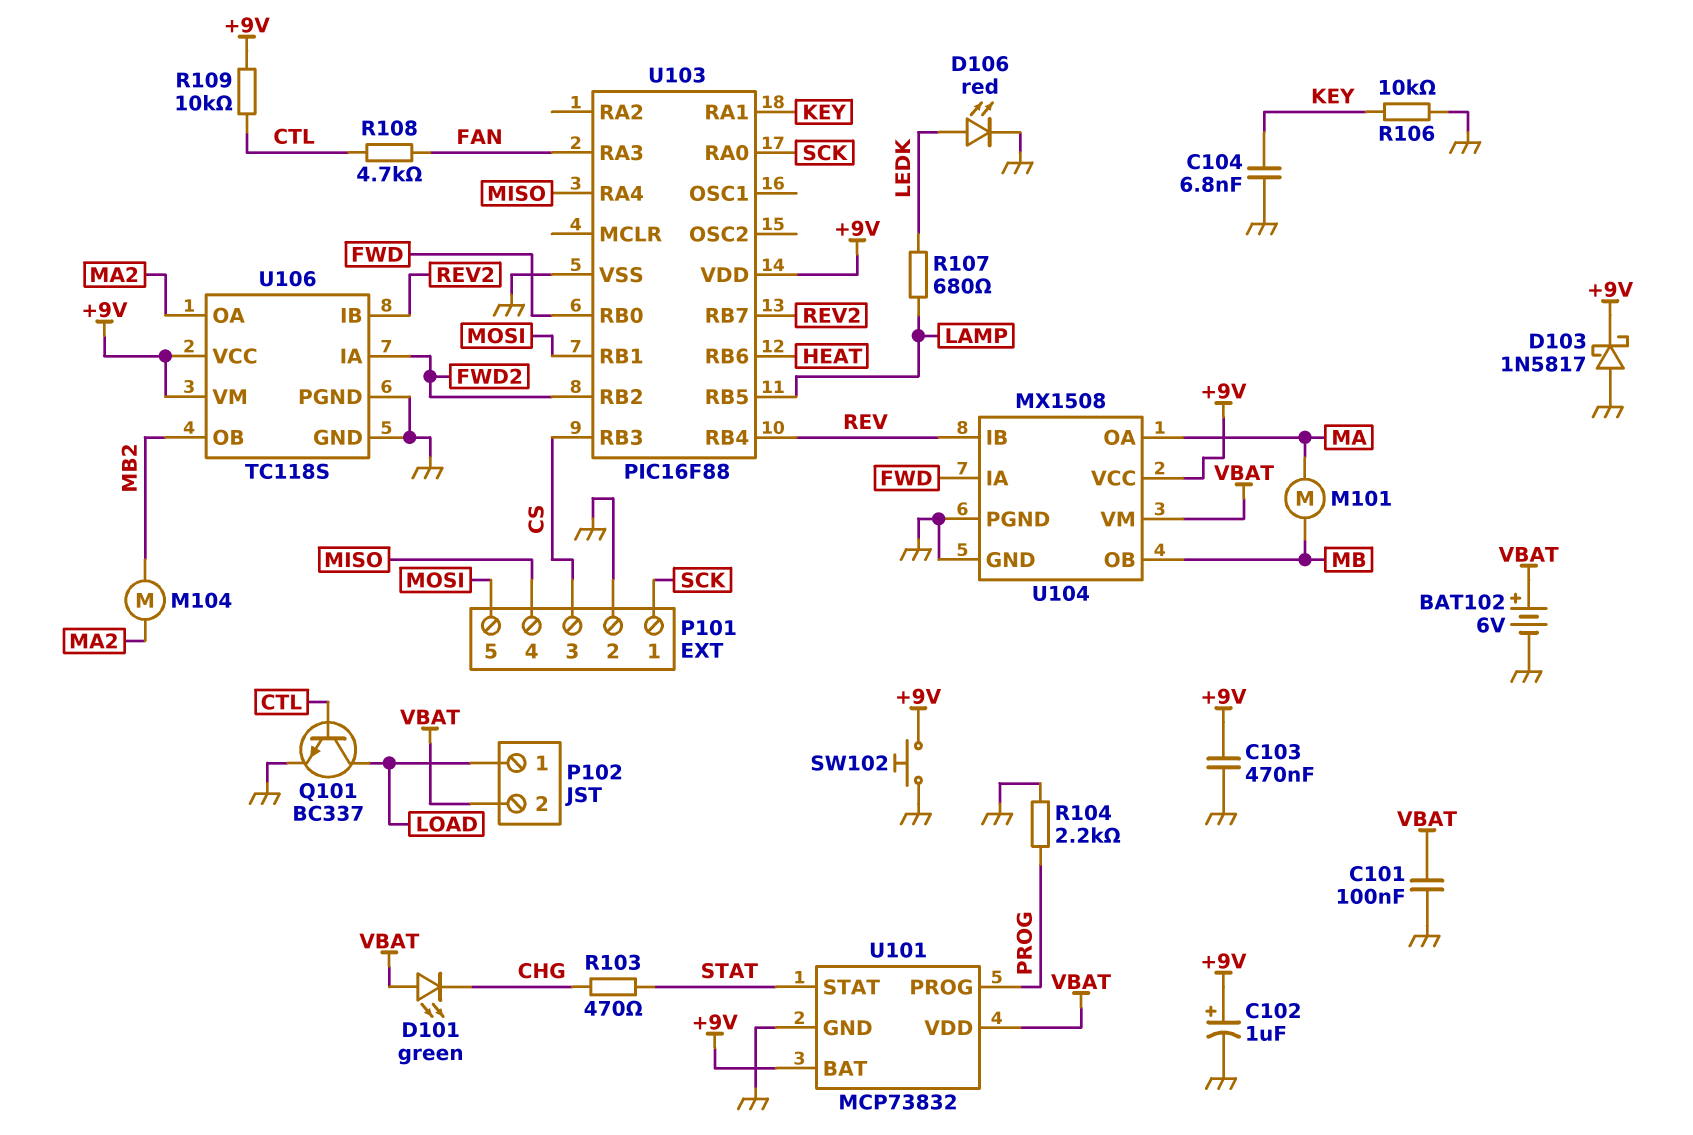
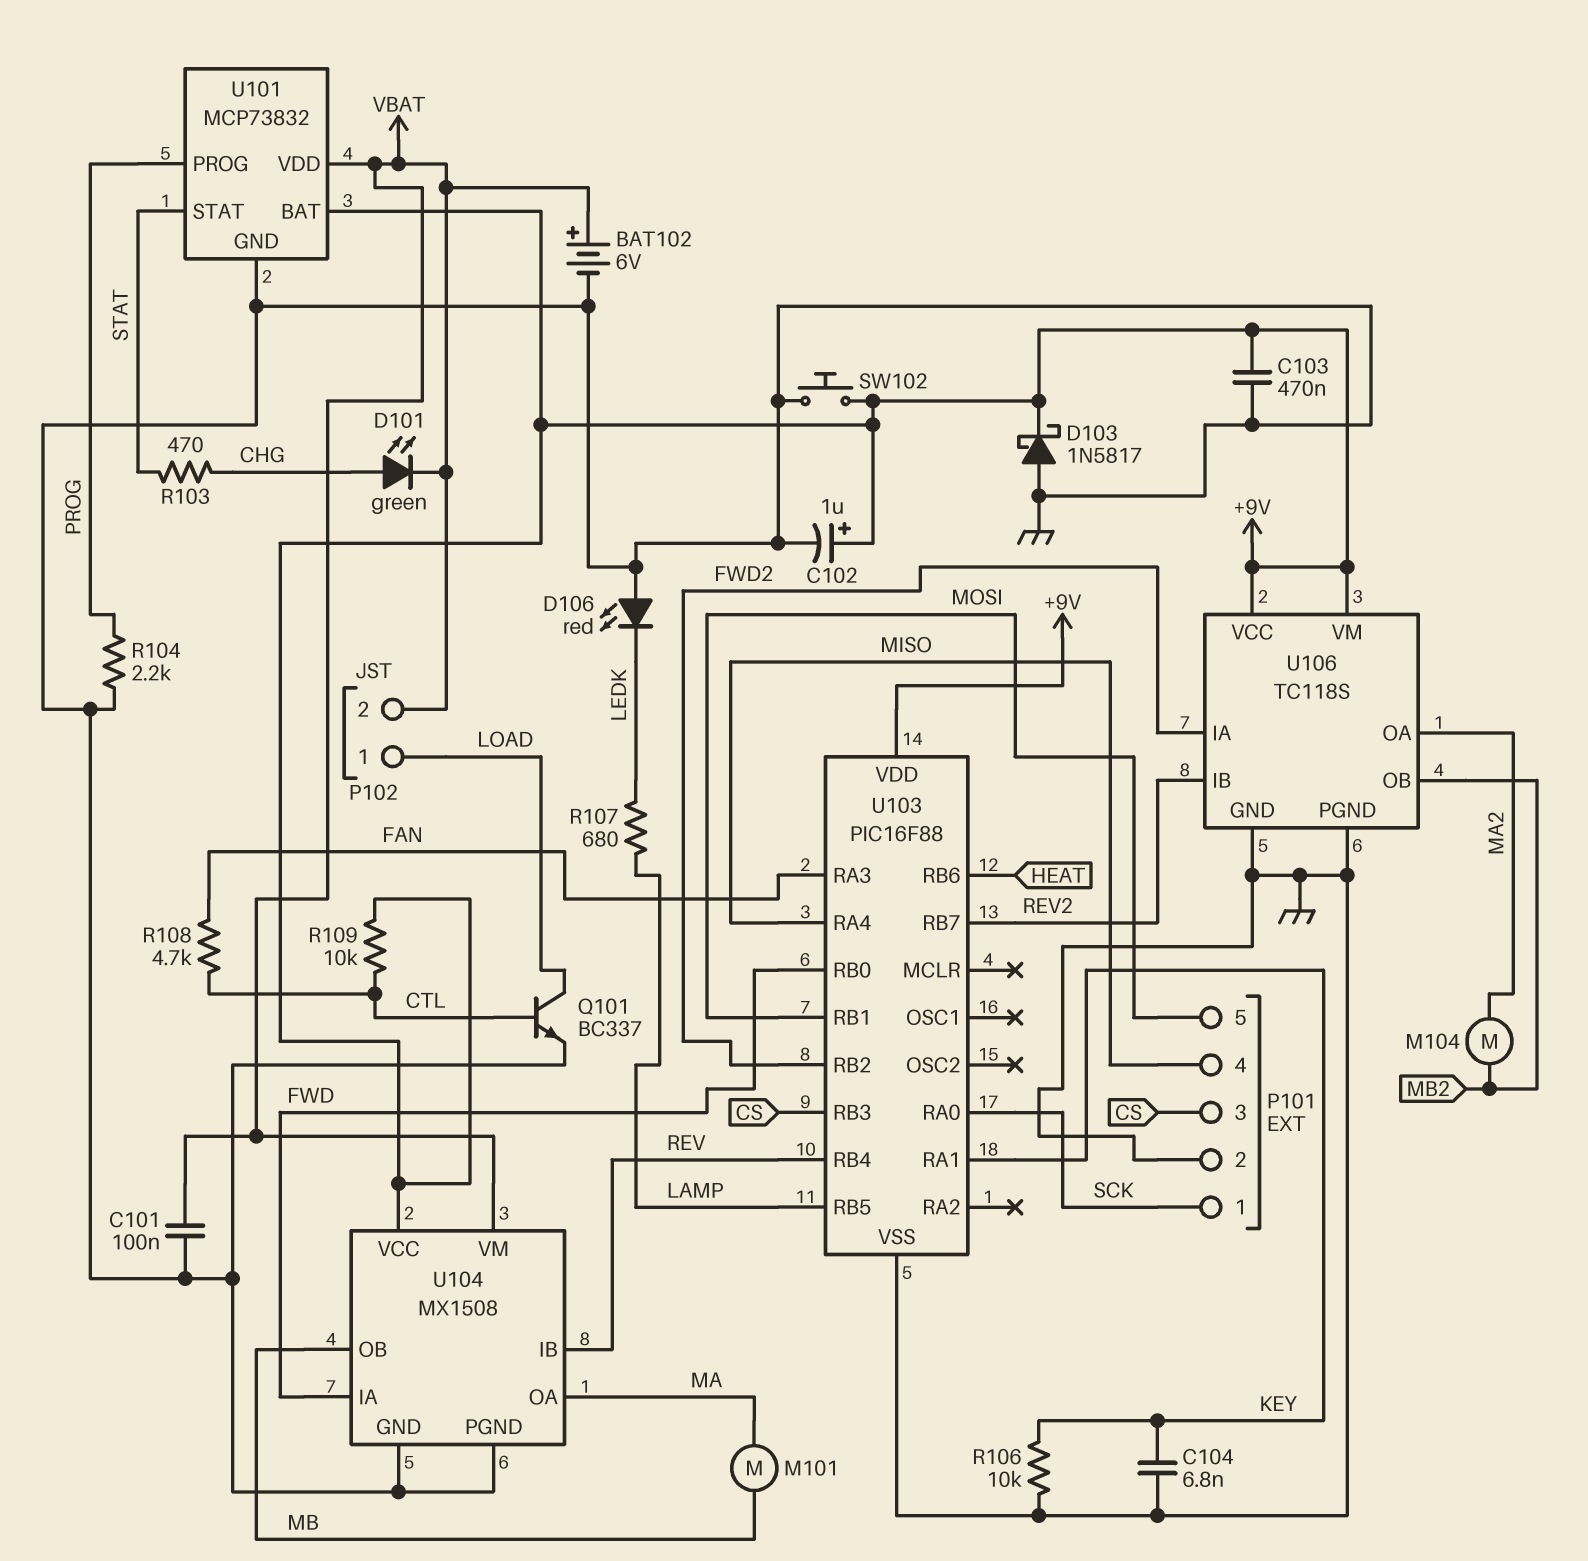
D101: LED green (A VBAT, K CHG) -> LED green (A CHG, K VBAT)
D106: LED red (A LEDK, K GND) -> LED red (A GND, K LEDK)

